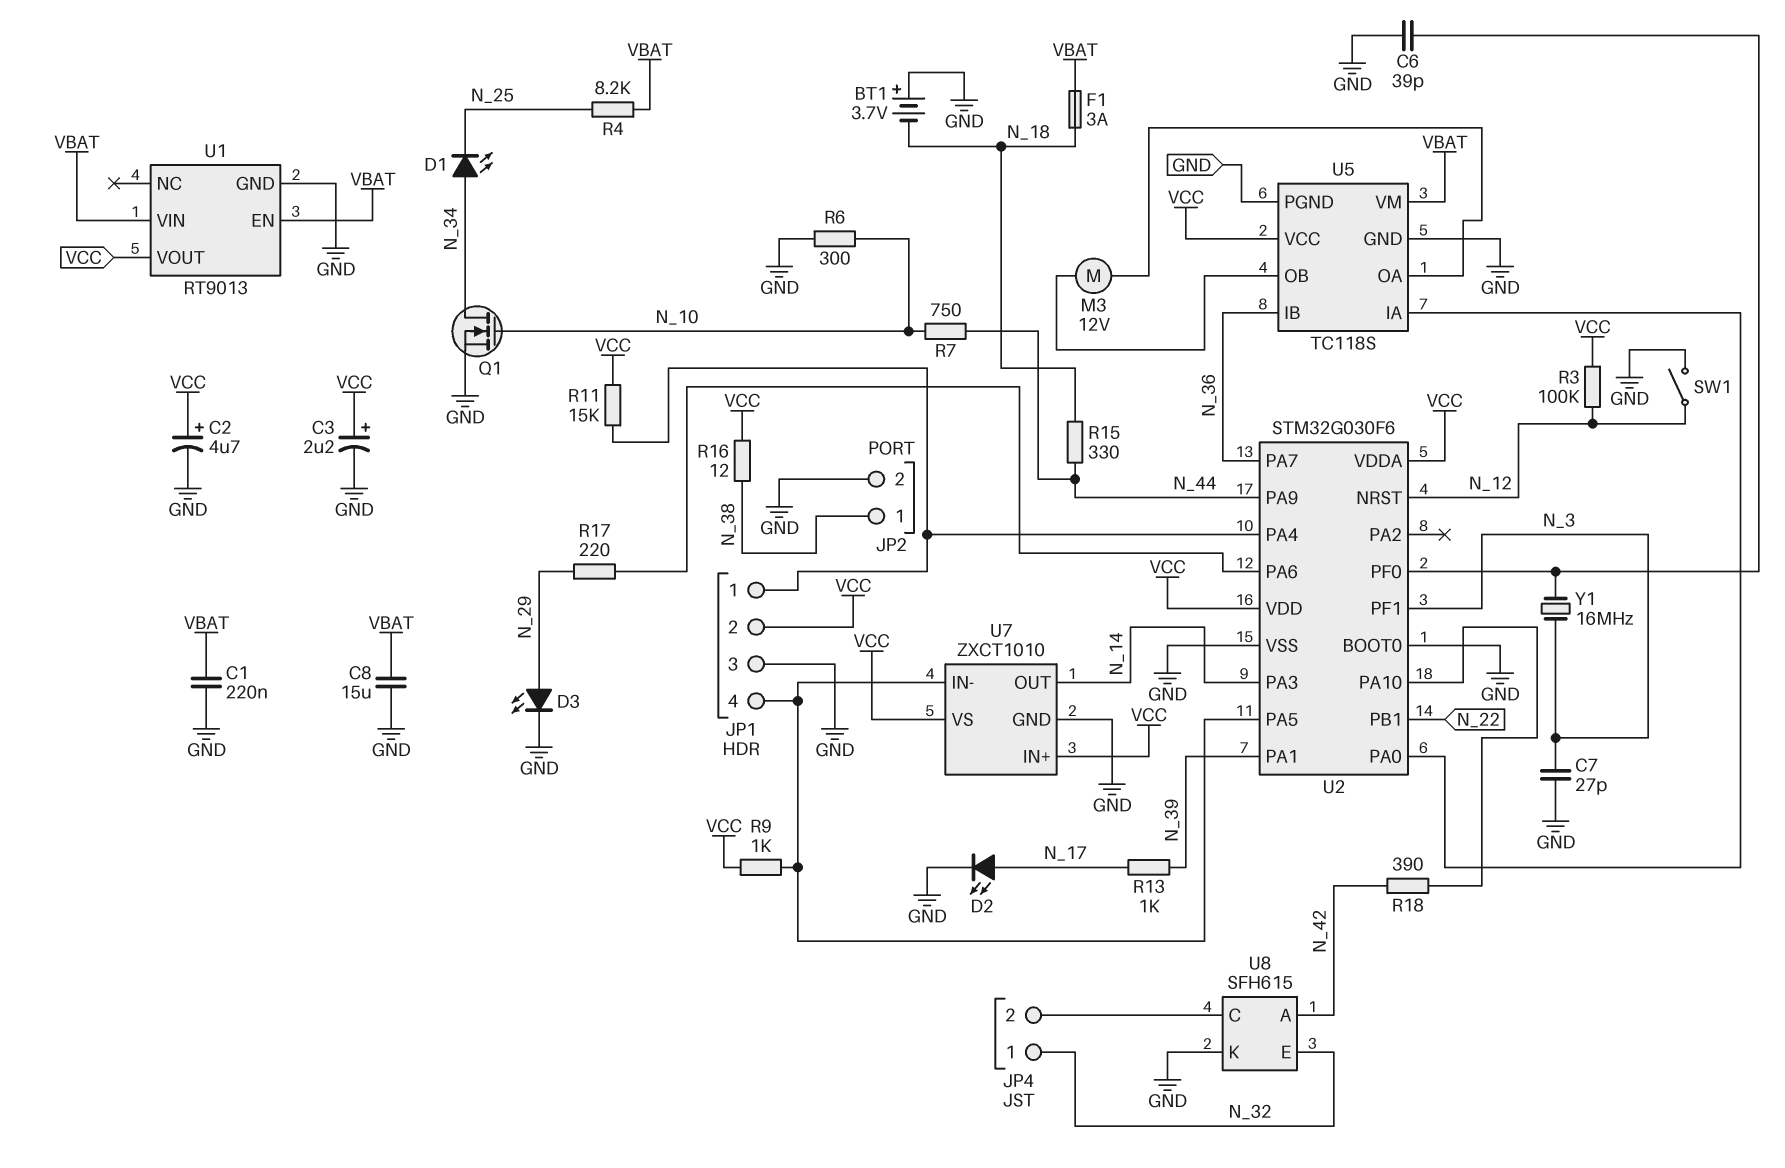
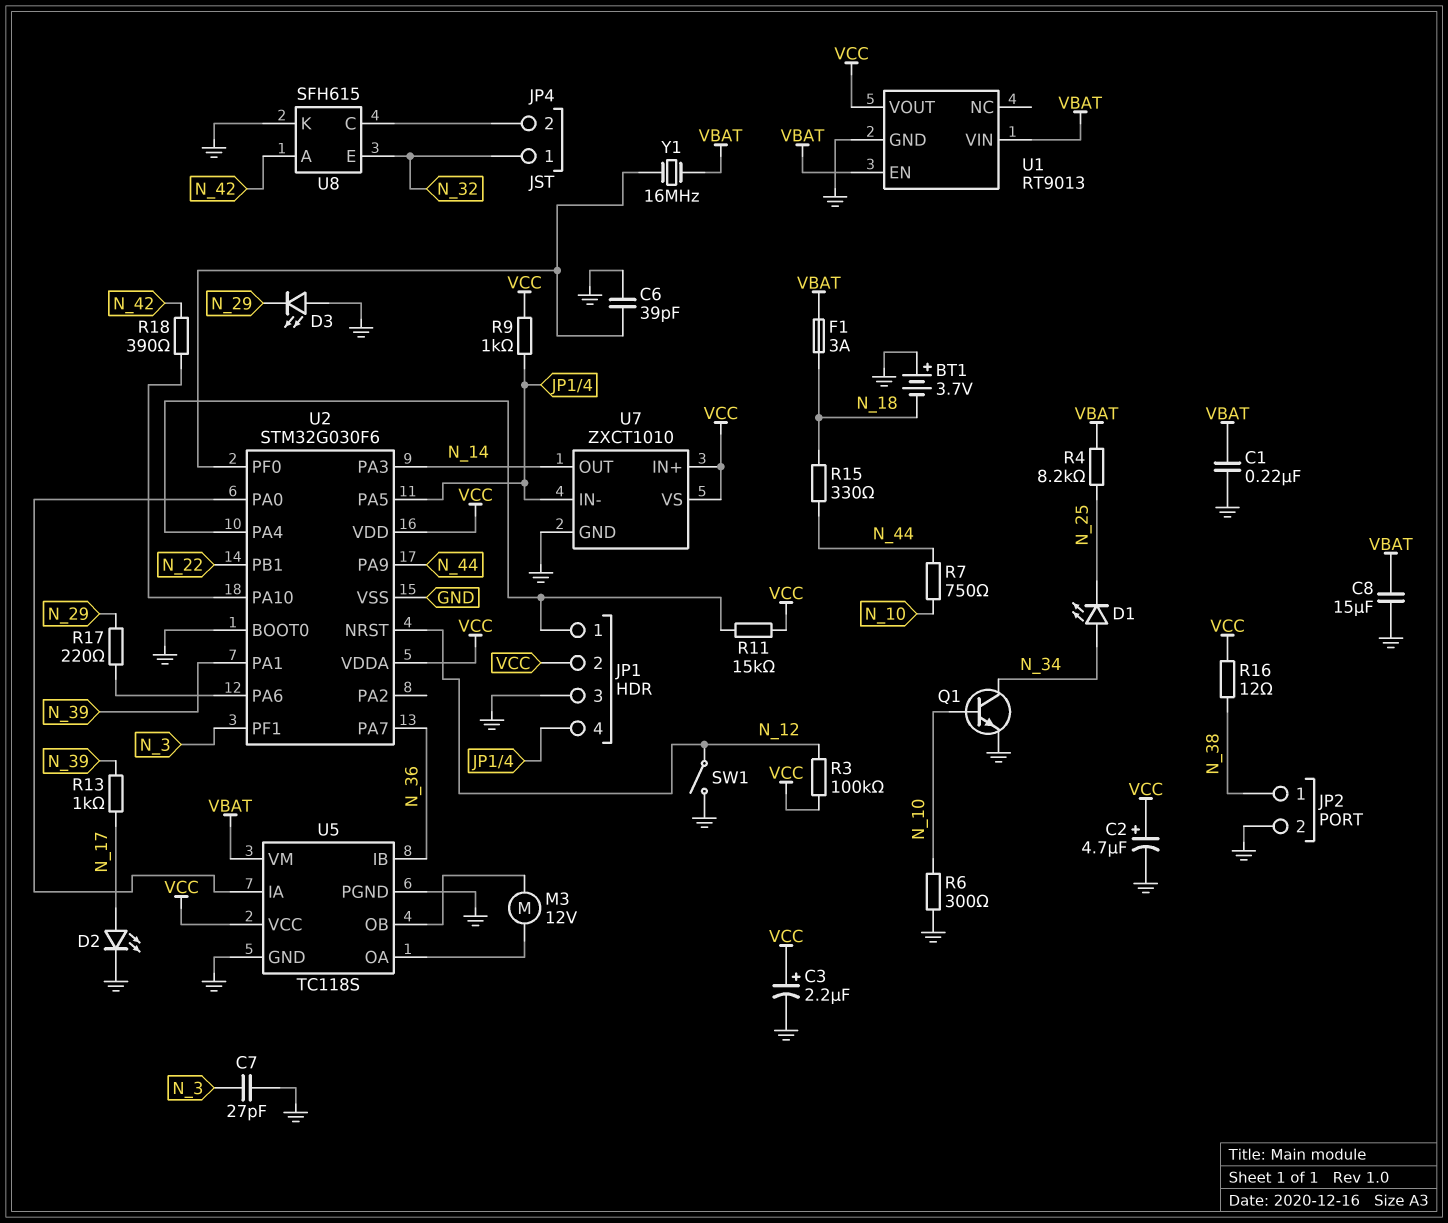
D3: LED (A N_29, K GND) -> LED (A GND, K N_29)
Q1: NMOS (G N_10, D N_34, S GND) -> NPN (B N_10, C N_34, E GND)
Y1: 16MHz (N_3, U2/PF0) -> 16MHz (U2/PF0, VBAT)

